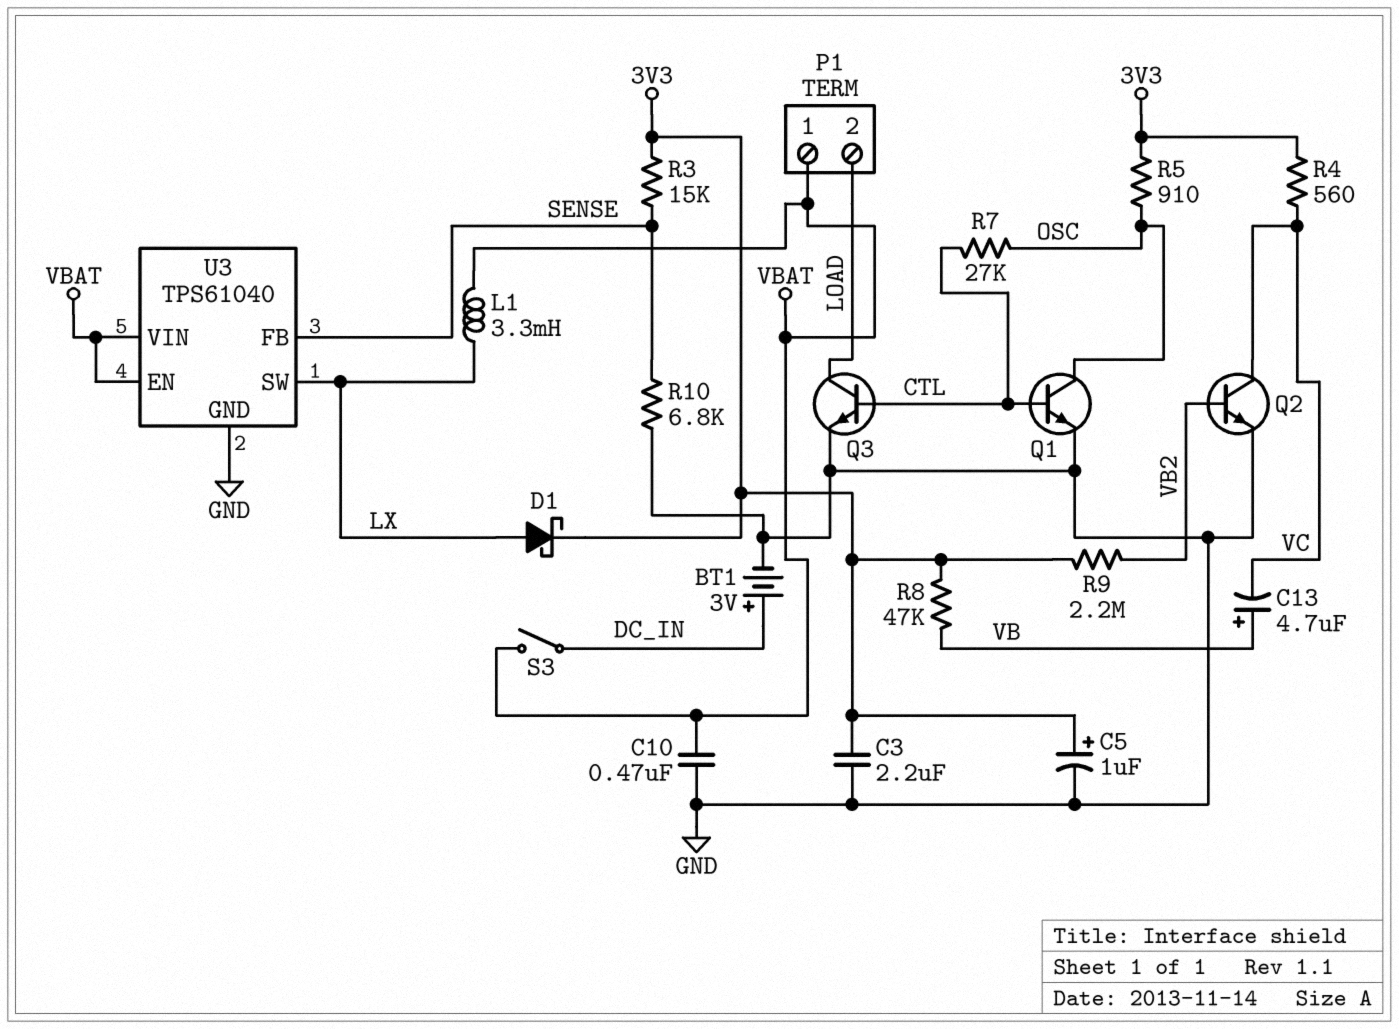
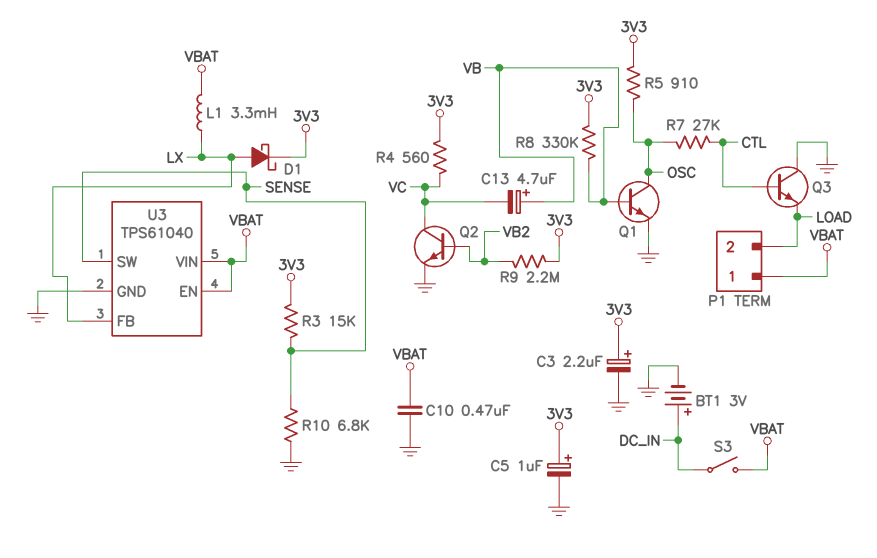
C3: 2.2uF (3V3, GND) -> 2.2uF (plus 3V3, minus GND)
Q1: NPN (B CTL, C OSC, E GND) -> NPN (B VB, C OSC, E GND)
Q3: NPN (B CTL, C LOAD, E GND) -> NPN (B CTL, C GND, E LOAD)
R8: 47k (3V3, VB) -> 330k (3V3, VB)
U3 pin FB: SENSE -> LX
U3 pin SW: LX -> SENSE

